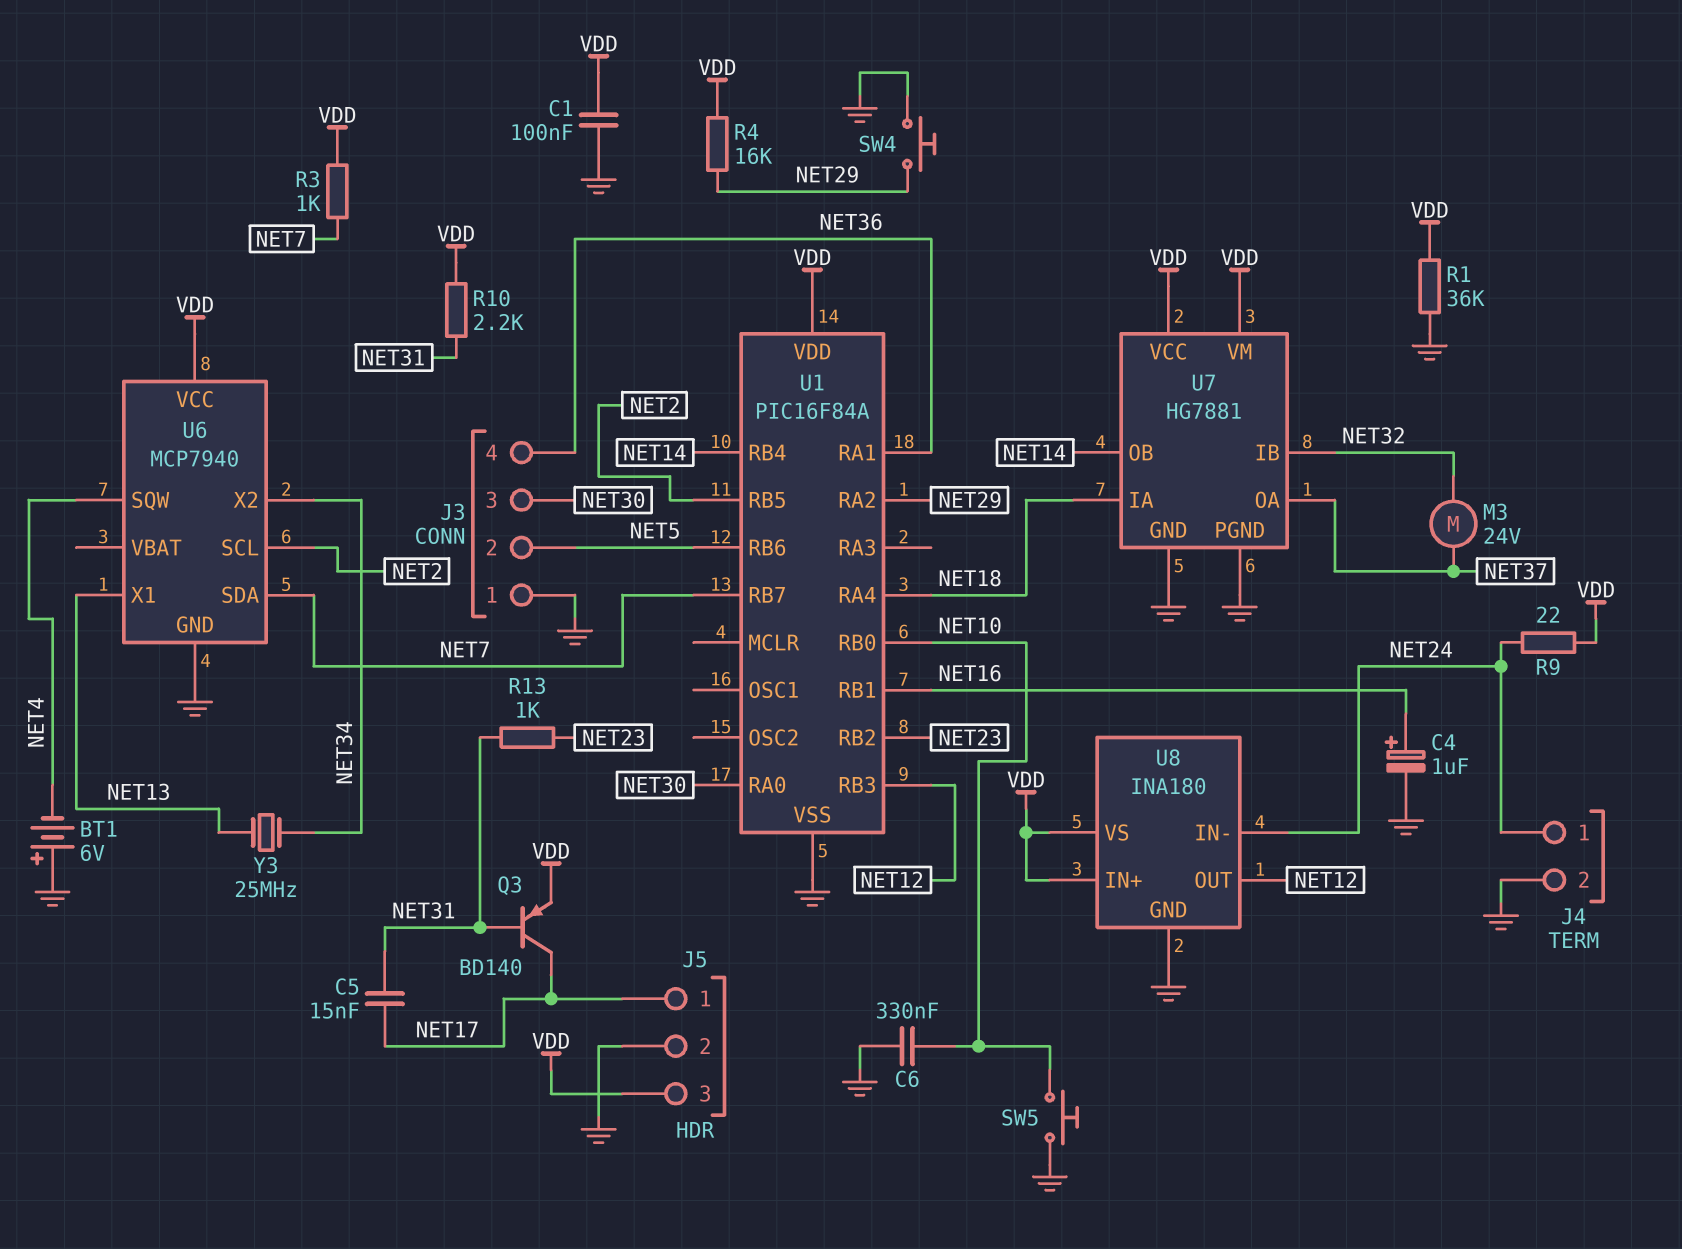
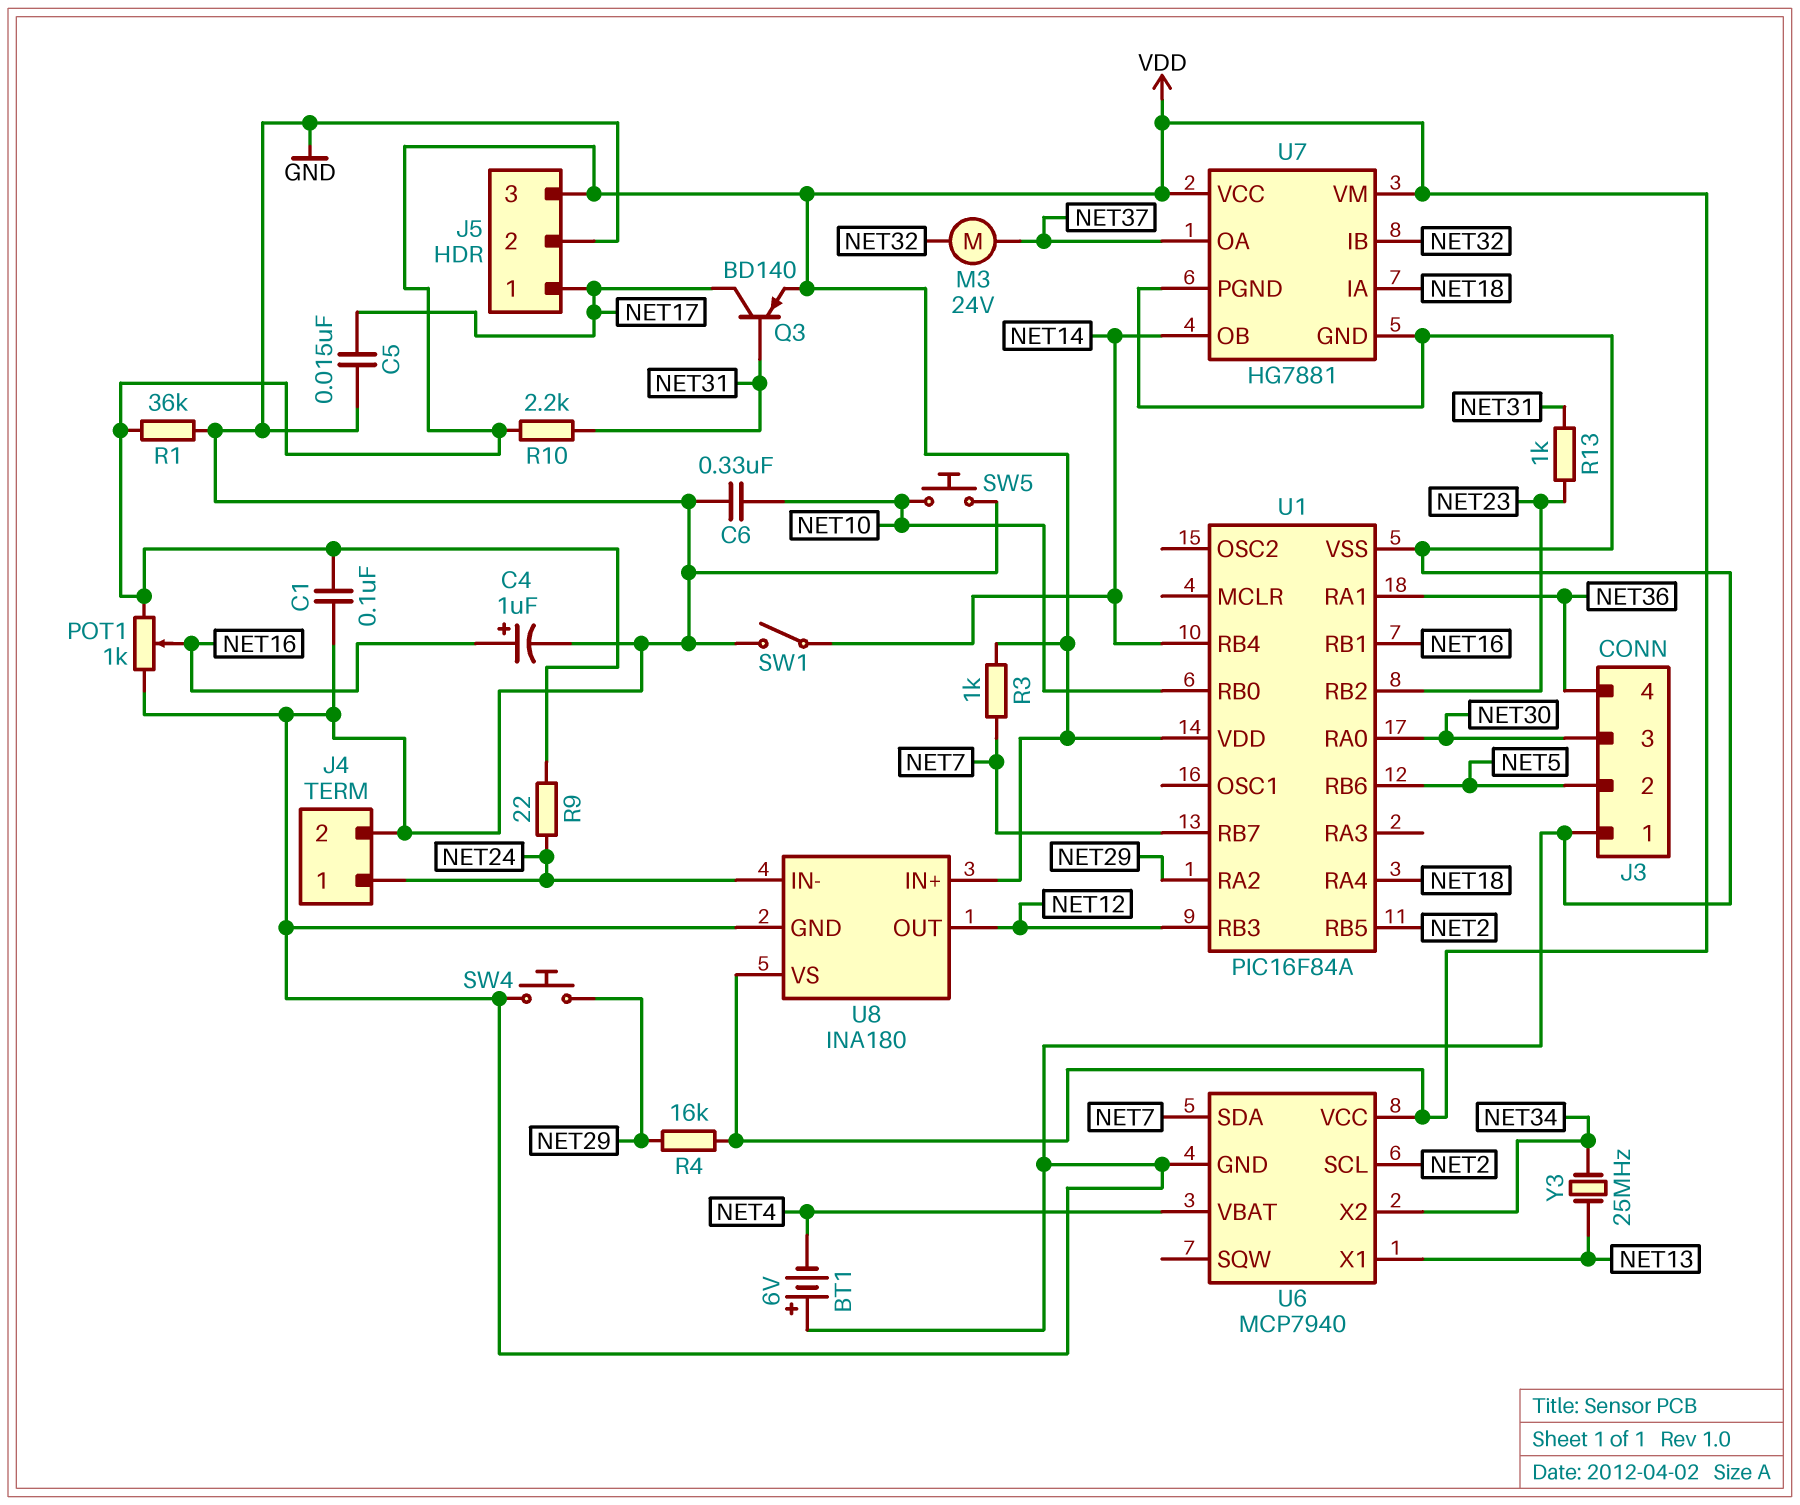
C5: 15nF (NET17, NET31) -> 15nF (GND, NET17)
POT1: none -> 1k (GND, VDD, wiper NET16)
SW1: none -> switch (GND, NET14)
U6 pin SQW: NET4 -> none
U6 pin VBAT: none -> NET4

